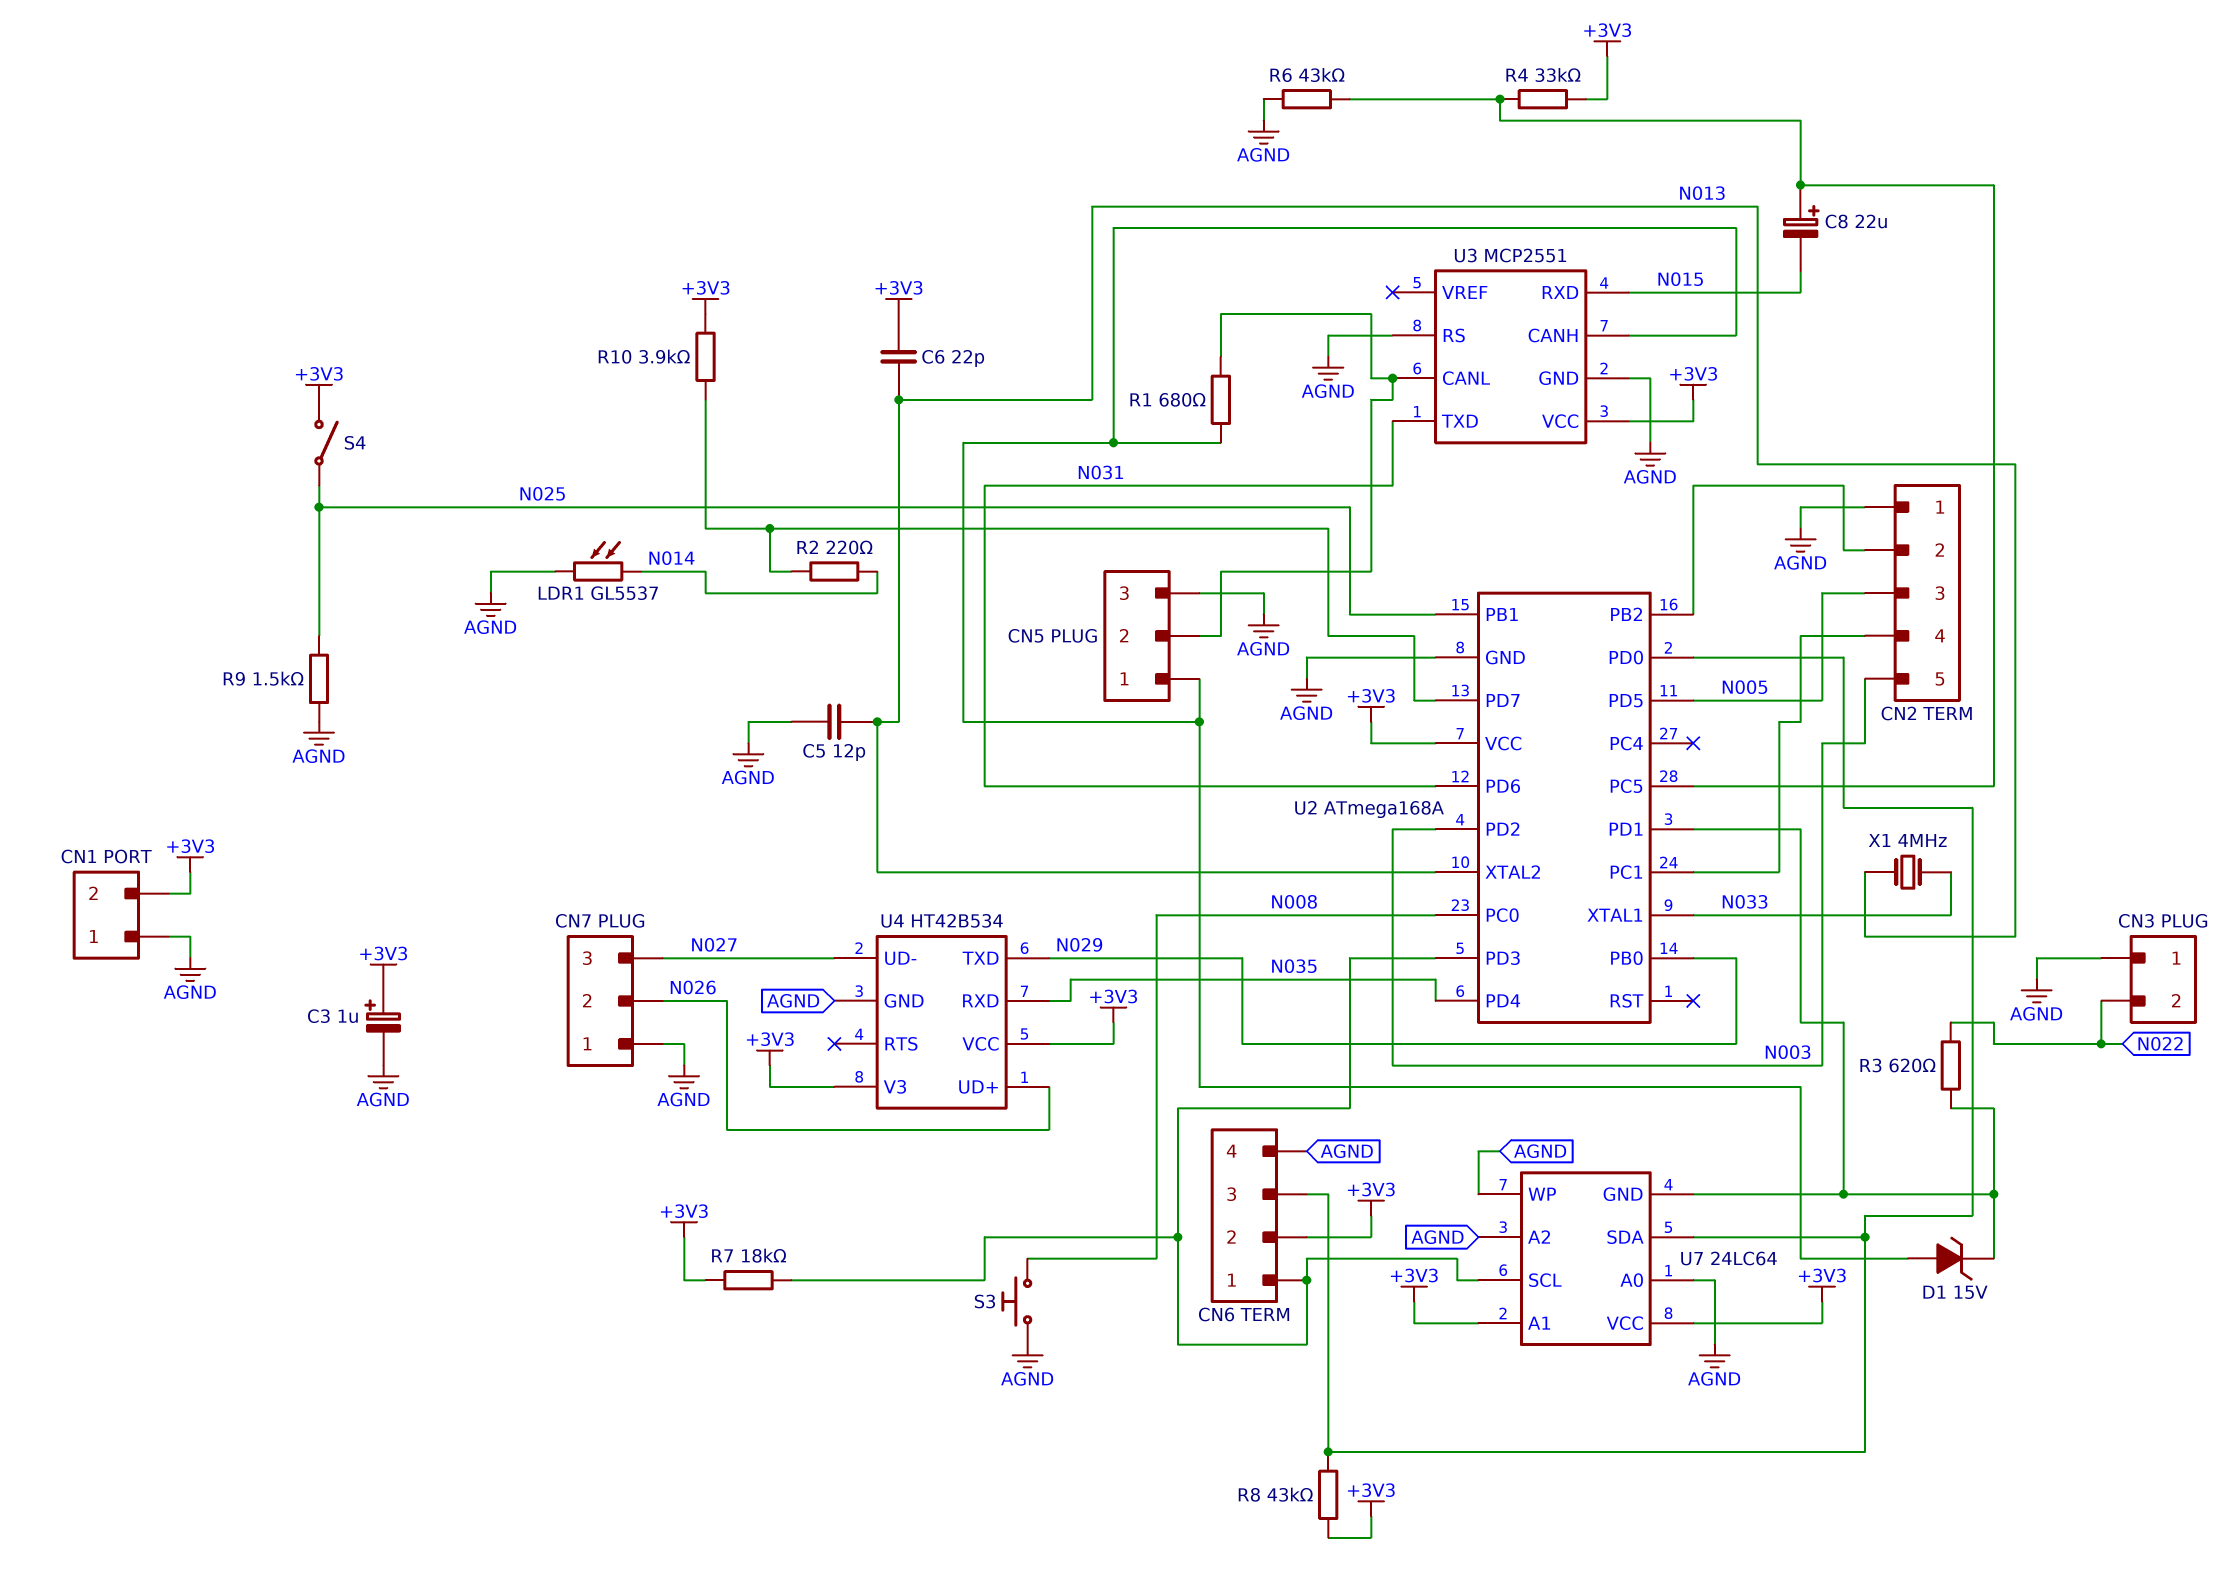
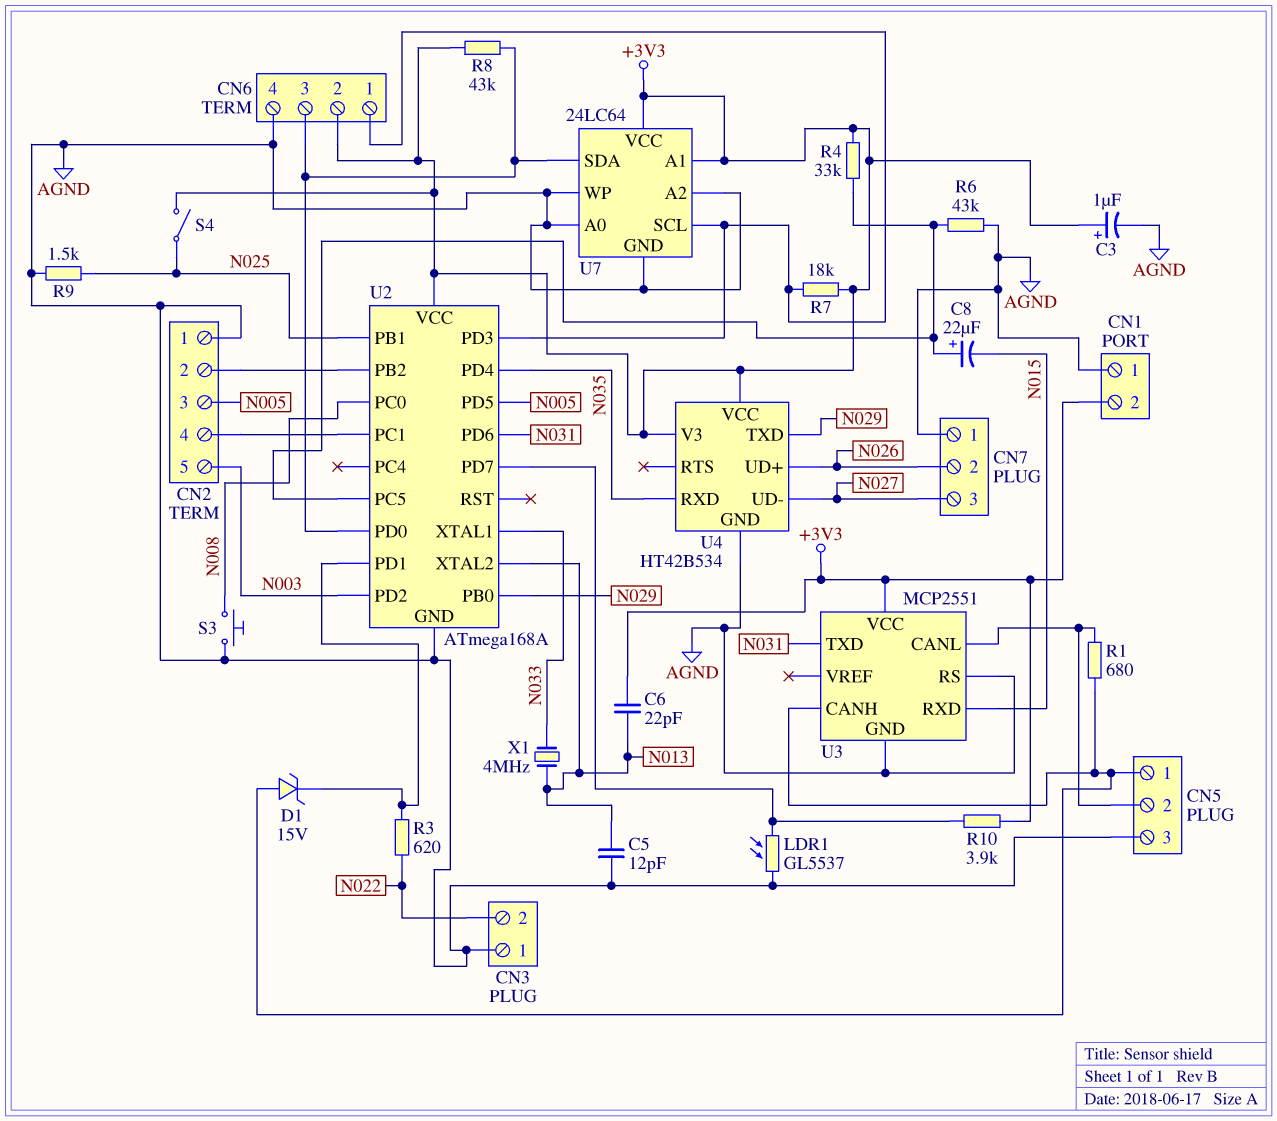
LDR1: GL5537 (AGND, N014) -> GL5537 (AGND, U2/PD7)
R2: 220 (N014, U2/PD7) -> none
U7 pin GND: U2/PD1 -> AGND

